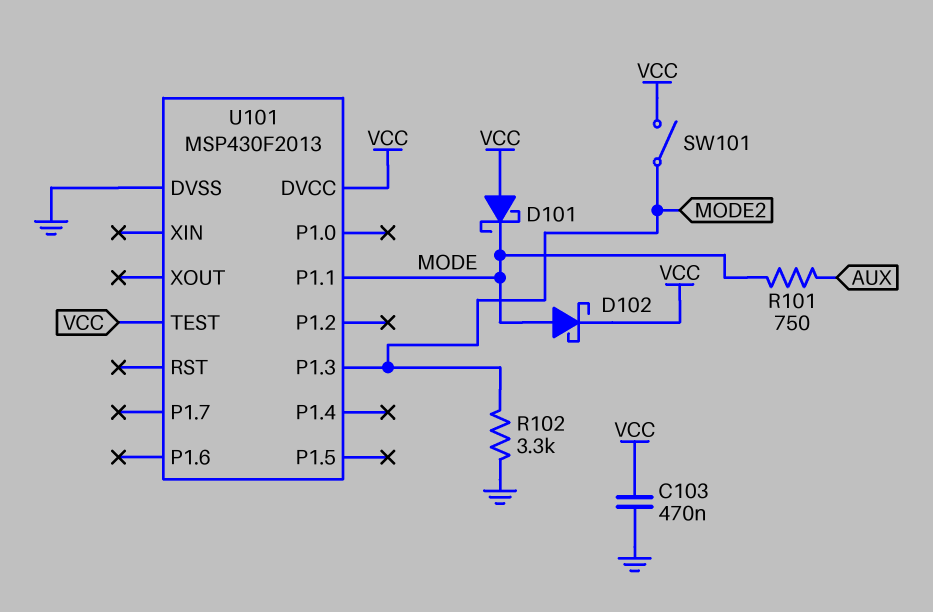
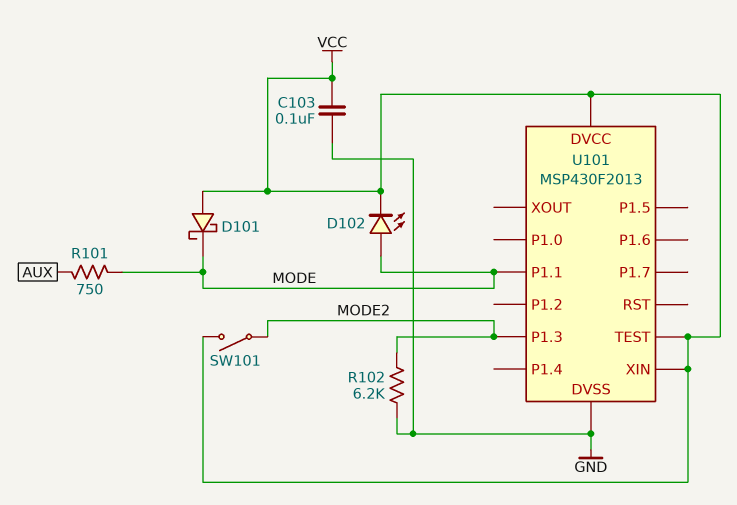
C103: 470nF (GND, VCC) -> 100nF (GND, VCC)
D102: schottky (A MODE, K VCC) -> LED (A MODE, K VCC)
R102: 3.3k (GND, MODE2) -> 6.2k (GND, MODE2)
U101 pin XIN: none -> VCC

